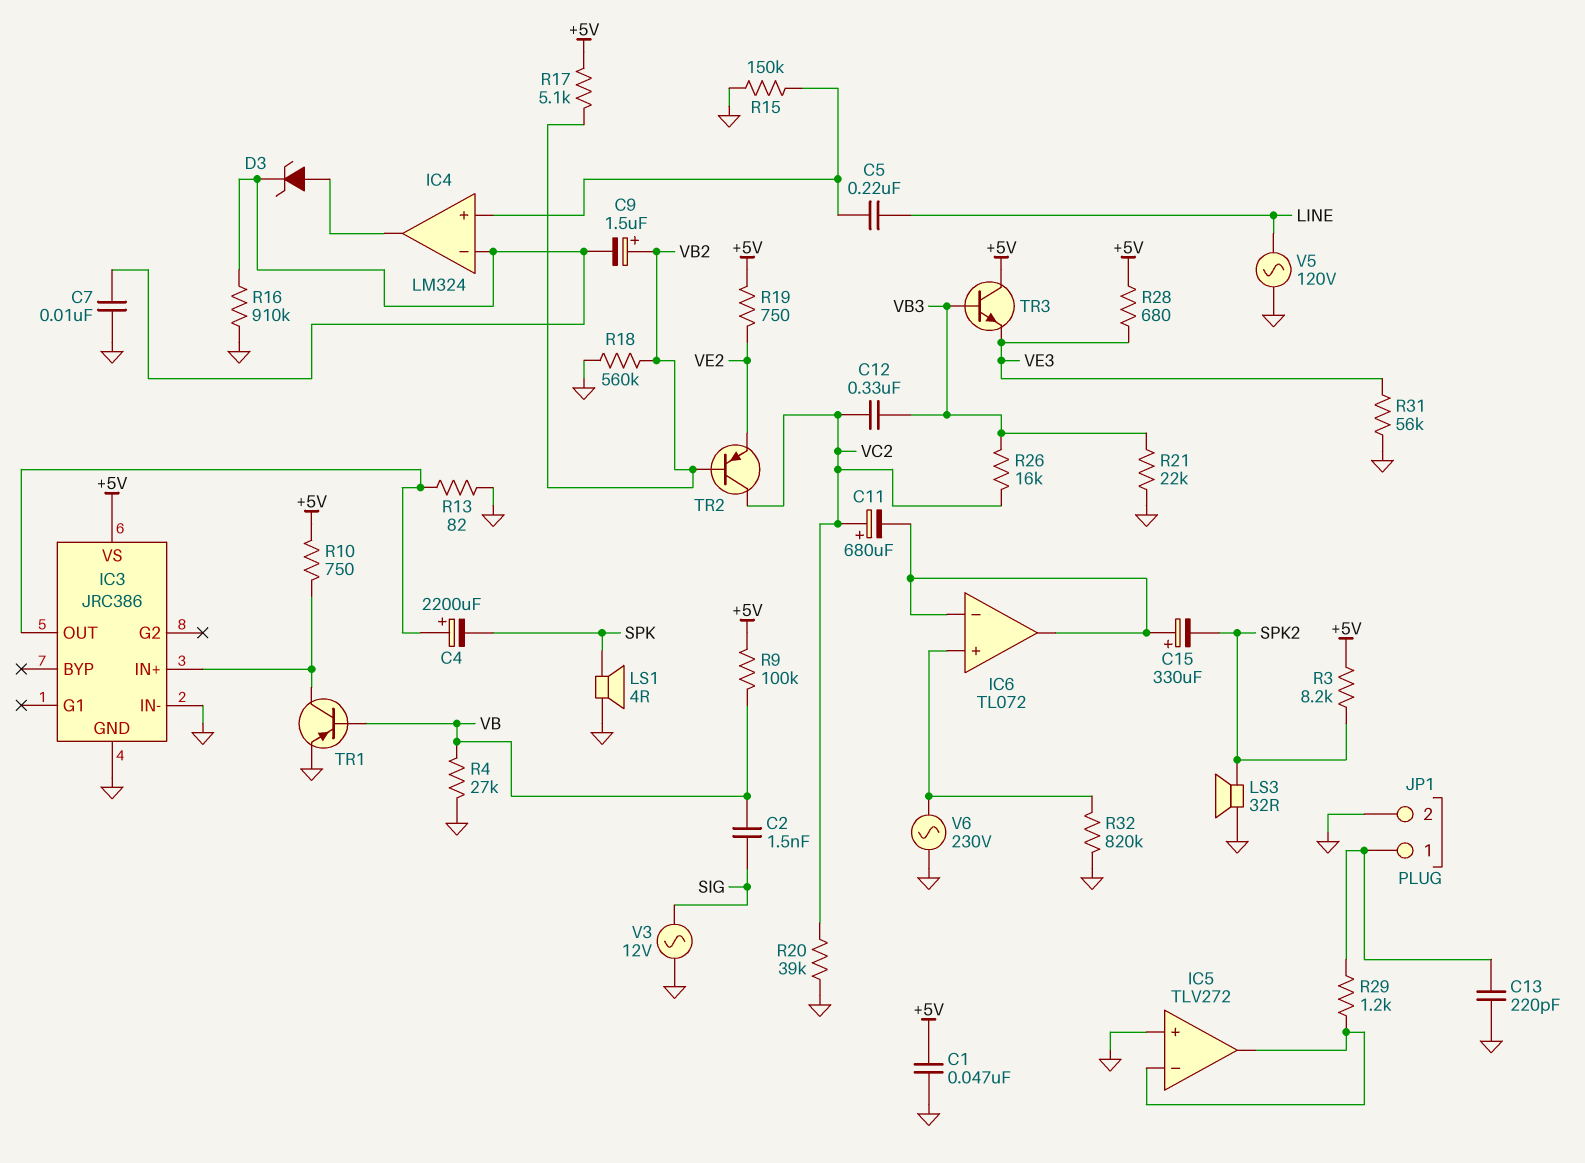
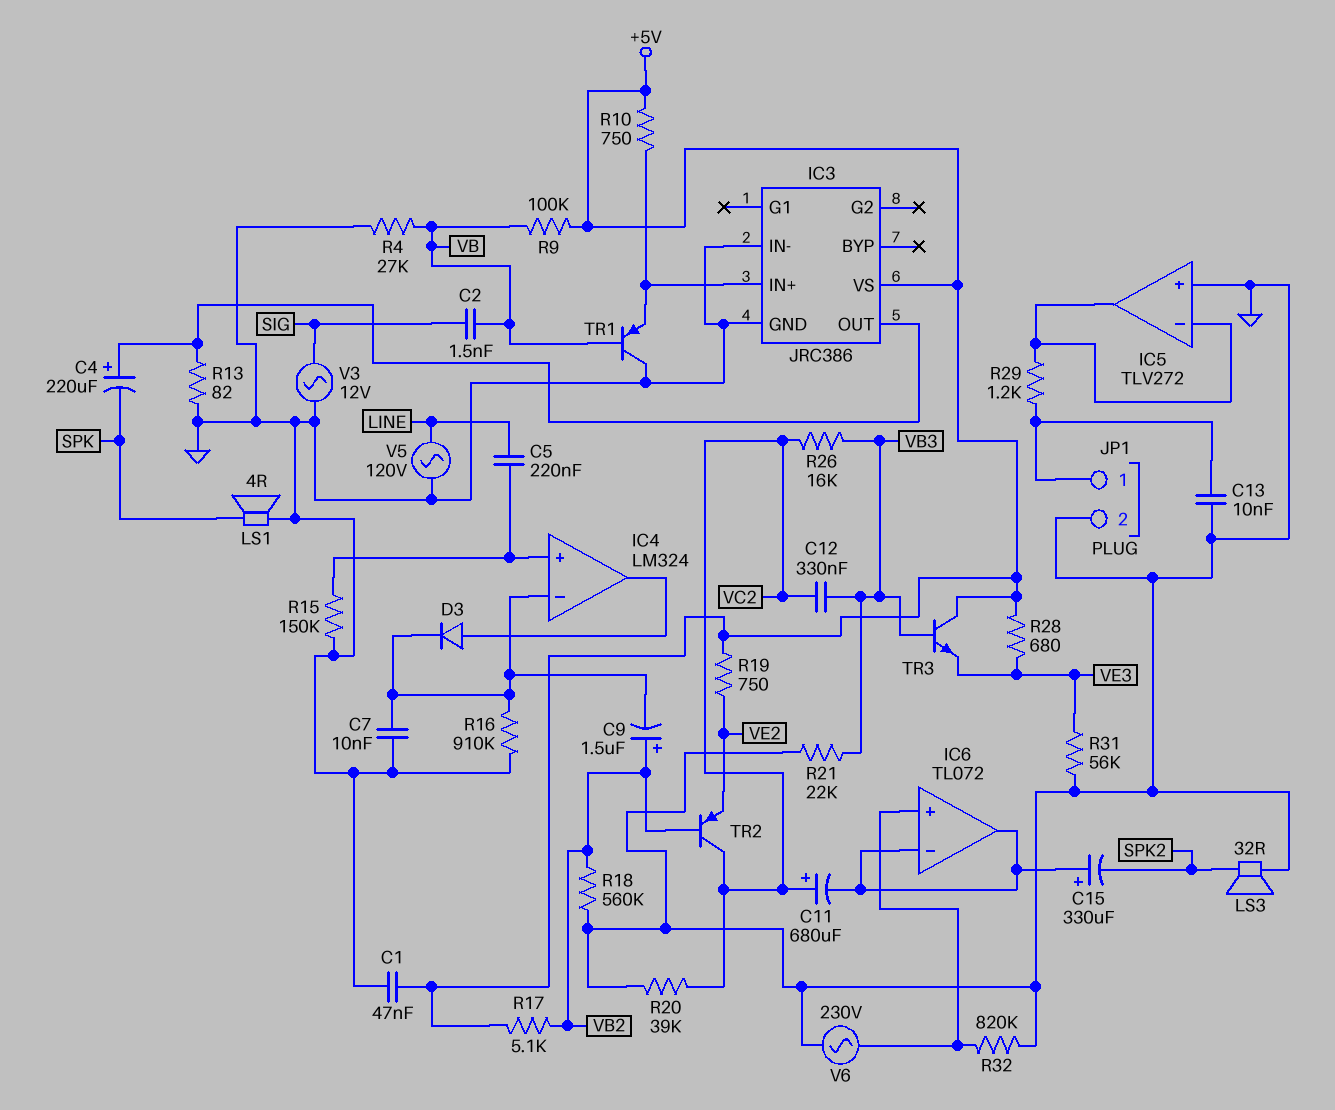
C4: 2200uF (plus IC3/OUT, minus SPK) -> 220uF (plus IC3/OUT, minus SPK)
C13: 220pF (GND, JP1/1) -> 10nF (GND, JP1/1)
D3: zener (A IC4/out, K IC4/in-) -> diode (A IC4/out, K IC4/in-)
R3: 8.2k (+5V, SPK2) -> none
TR1: PNP (B VB, C IC3/IN+, E GND) -> PNP (B VB, C GND, E IC3/IN+)

